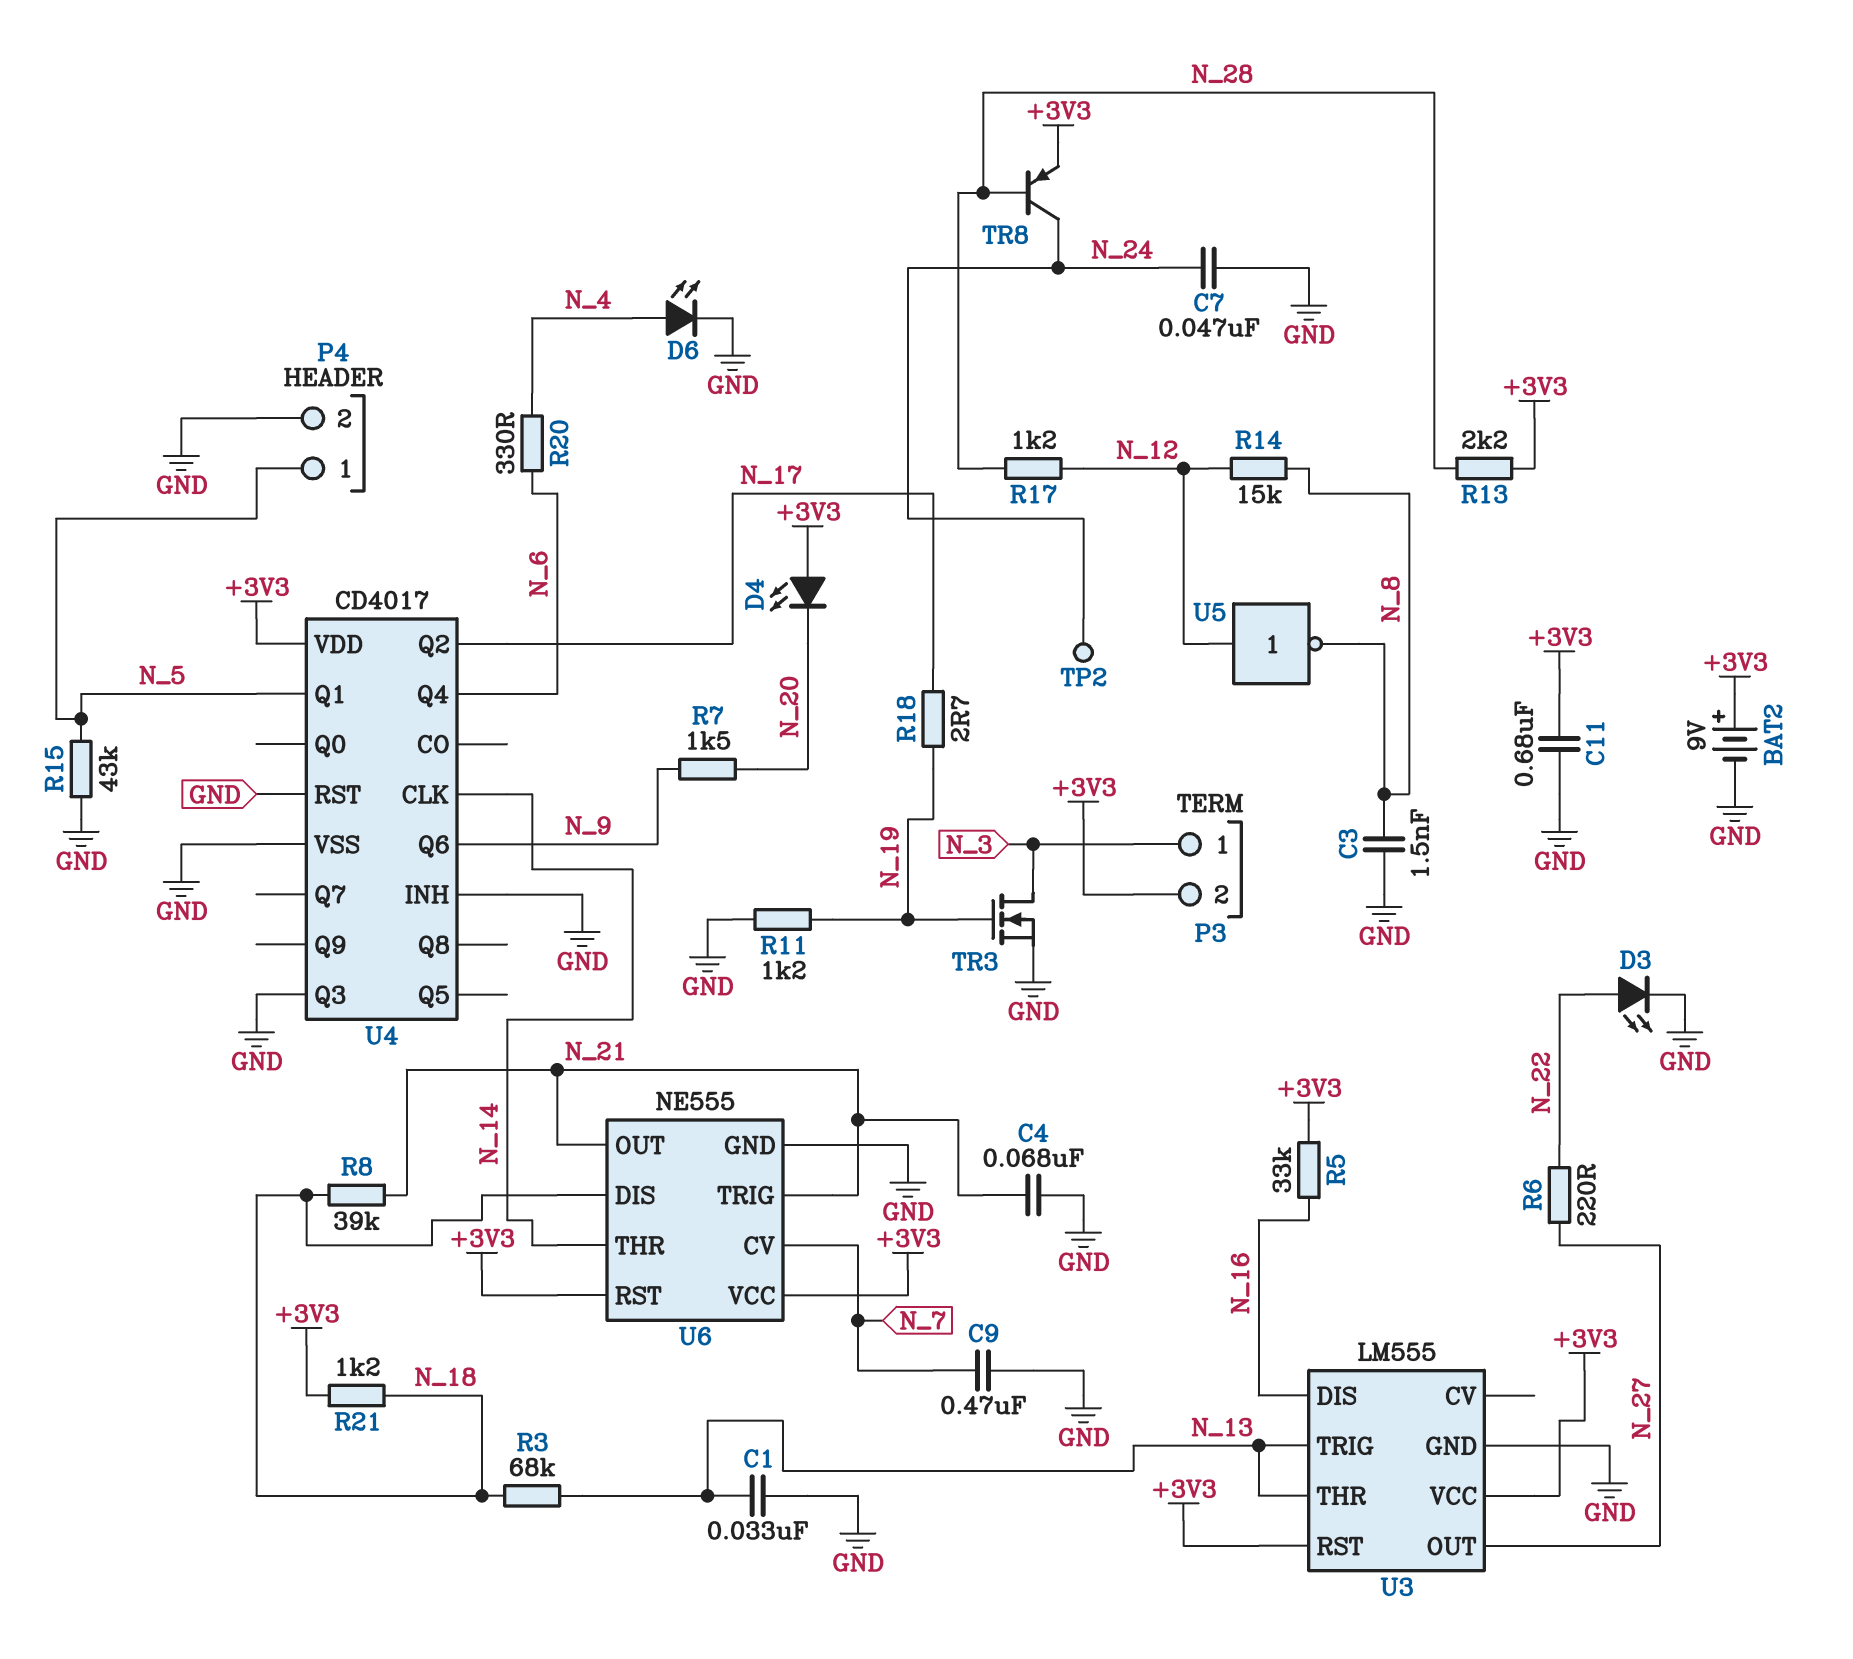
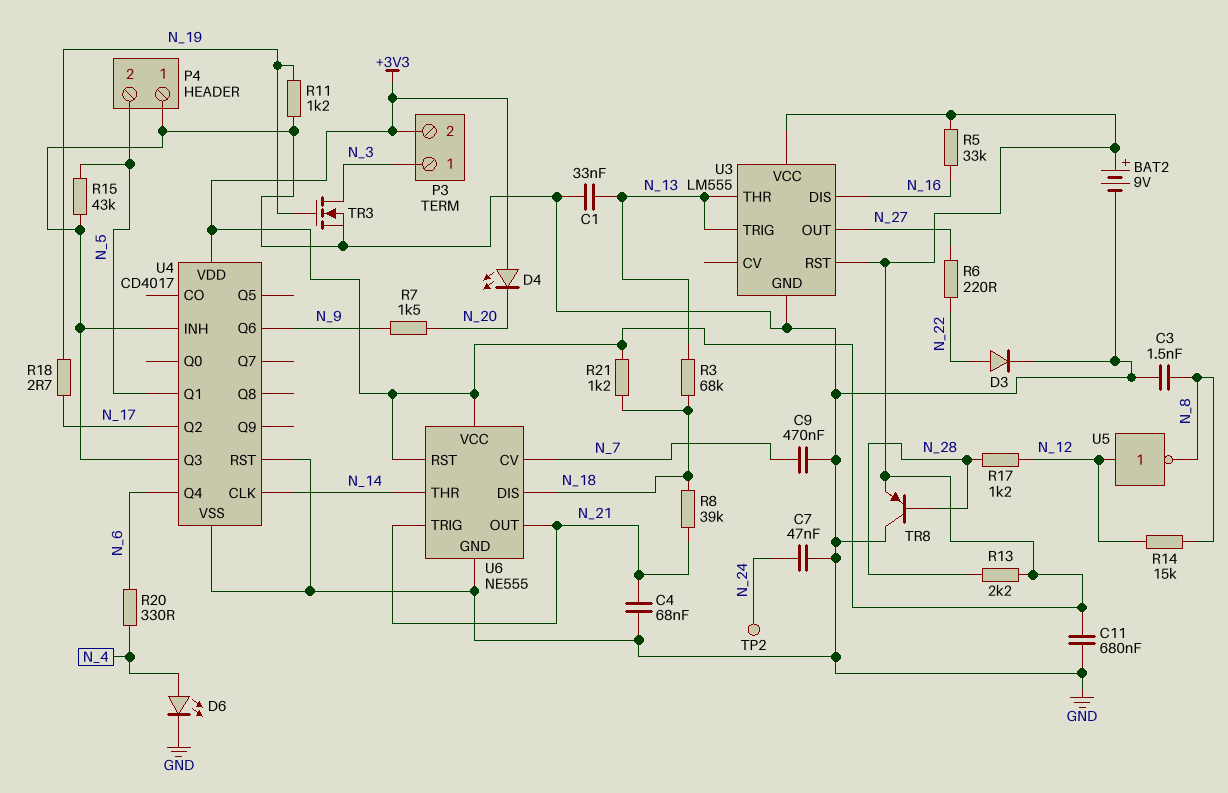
D3: LED (A N_22, K GND) -> diode (A N_22, K GND)
P4 pin 1: N_5 -> GND
P4 pin 2: GND -> N_5
TR8: PNP (B N_28, C N_24, E +3V3) -> PNP (B N_28, C GND, E +3V3)

